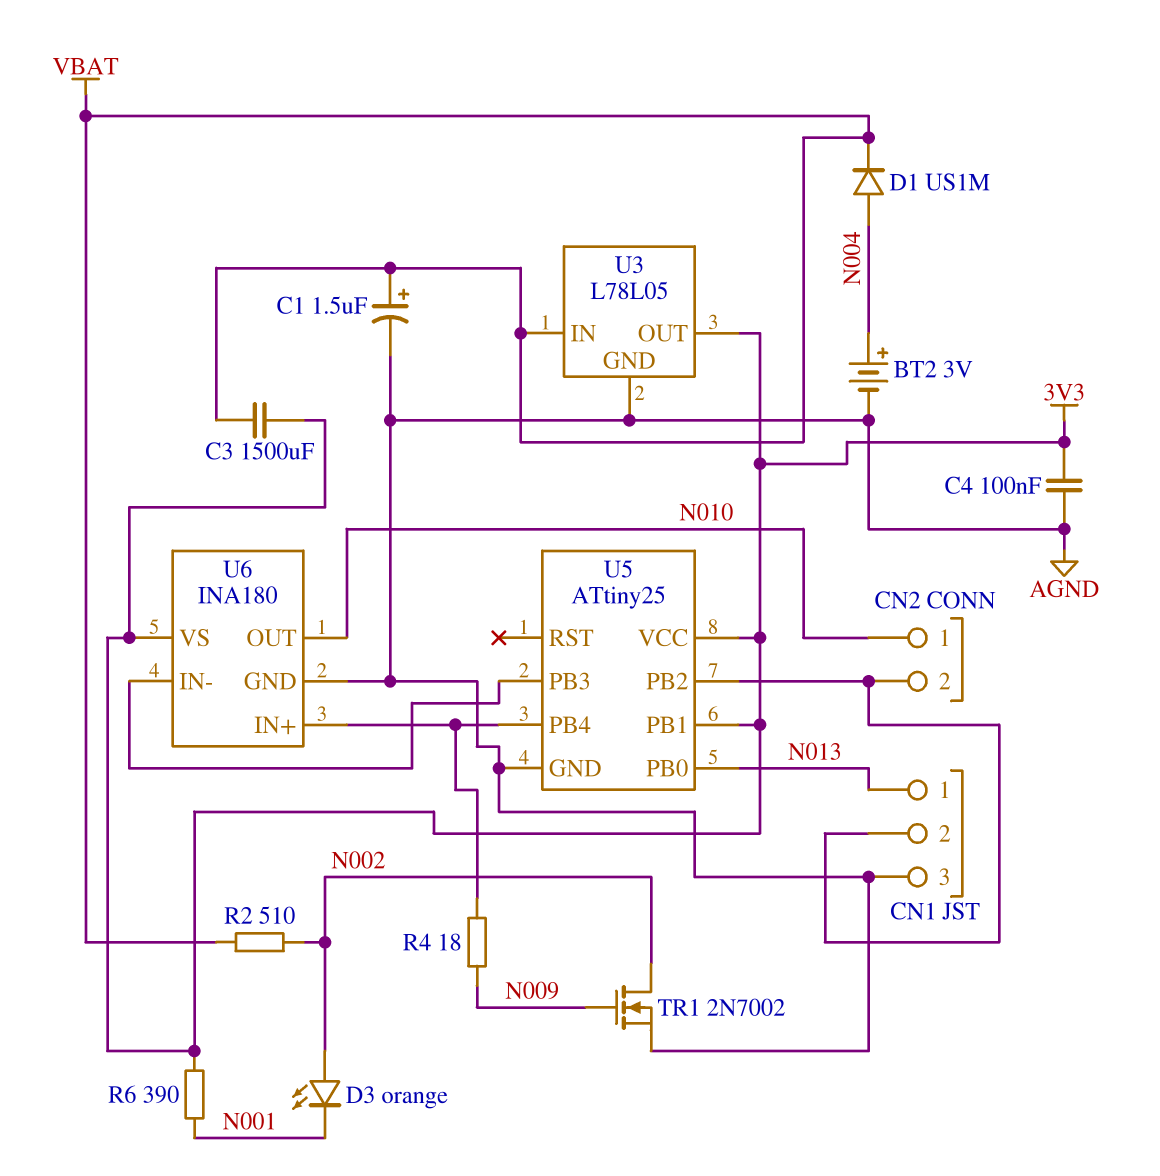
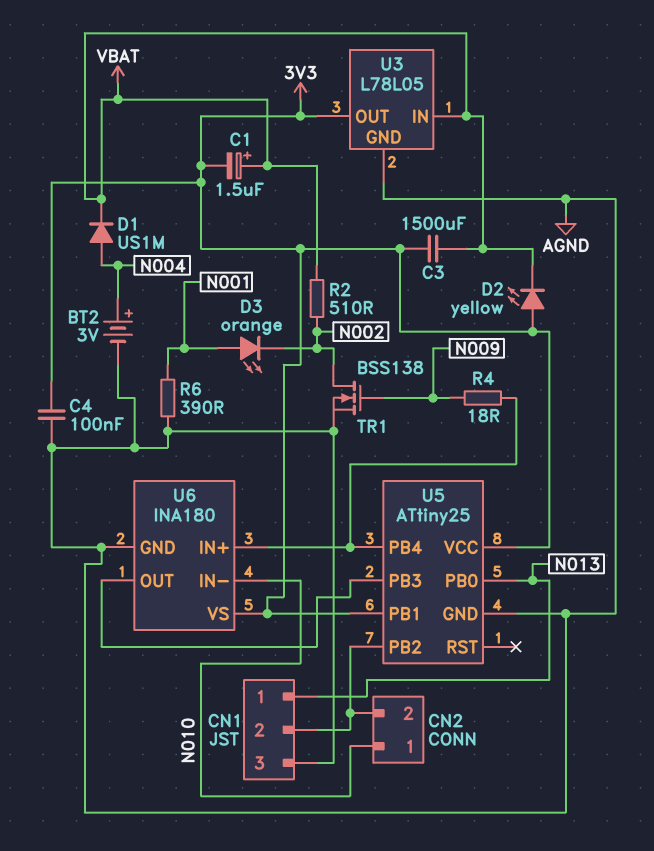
C1: 1.5uF (plus VBAT, minus AGND) -> 1.5uF (plus VBAT, minus 3V3)
D2: none -> LED yellow (A 3V3, K VBAT)
D3: LED orange (A N002, K N001) -> LED orange (A N001, K N002)
R6: 390 (3V3, N001) -> 390 (AGND, N001)
TR1: NMOS 2N7002 (G N009, D N002, S AGND) -> NMOS BSS138 (G N009, D N002, S AGND)
U6 pin IN-: U5/PB3 -> N010
U6 pin OUT: N010 -> U5/PB3

